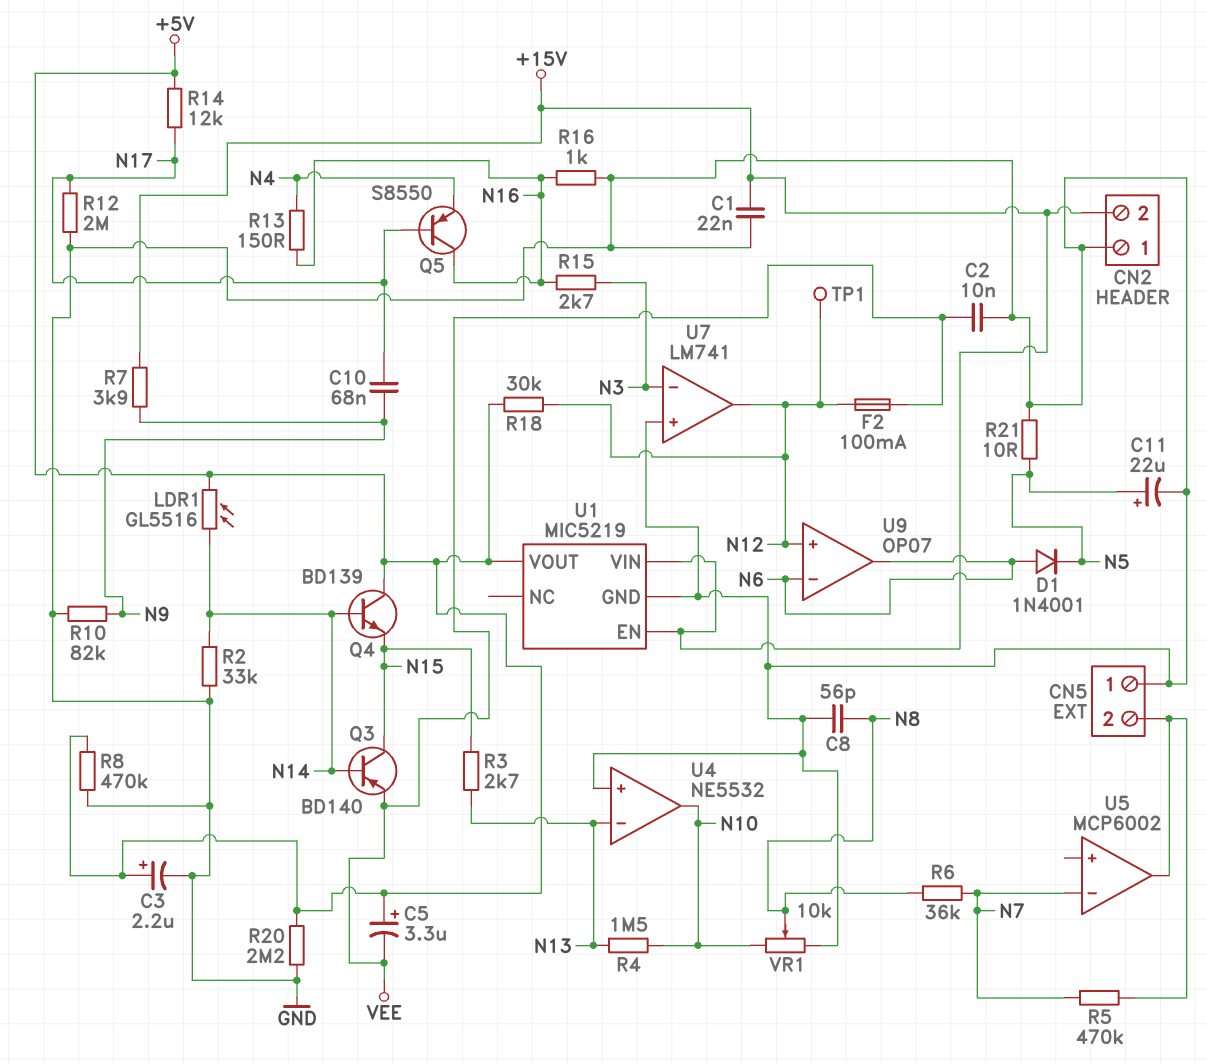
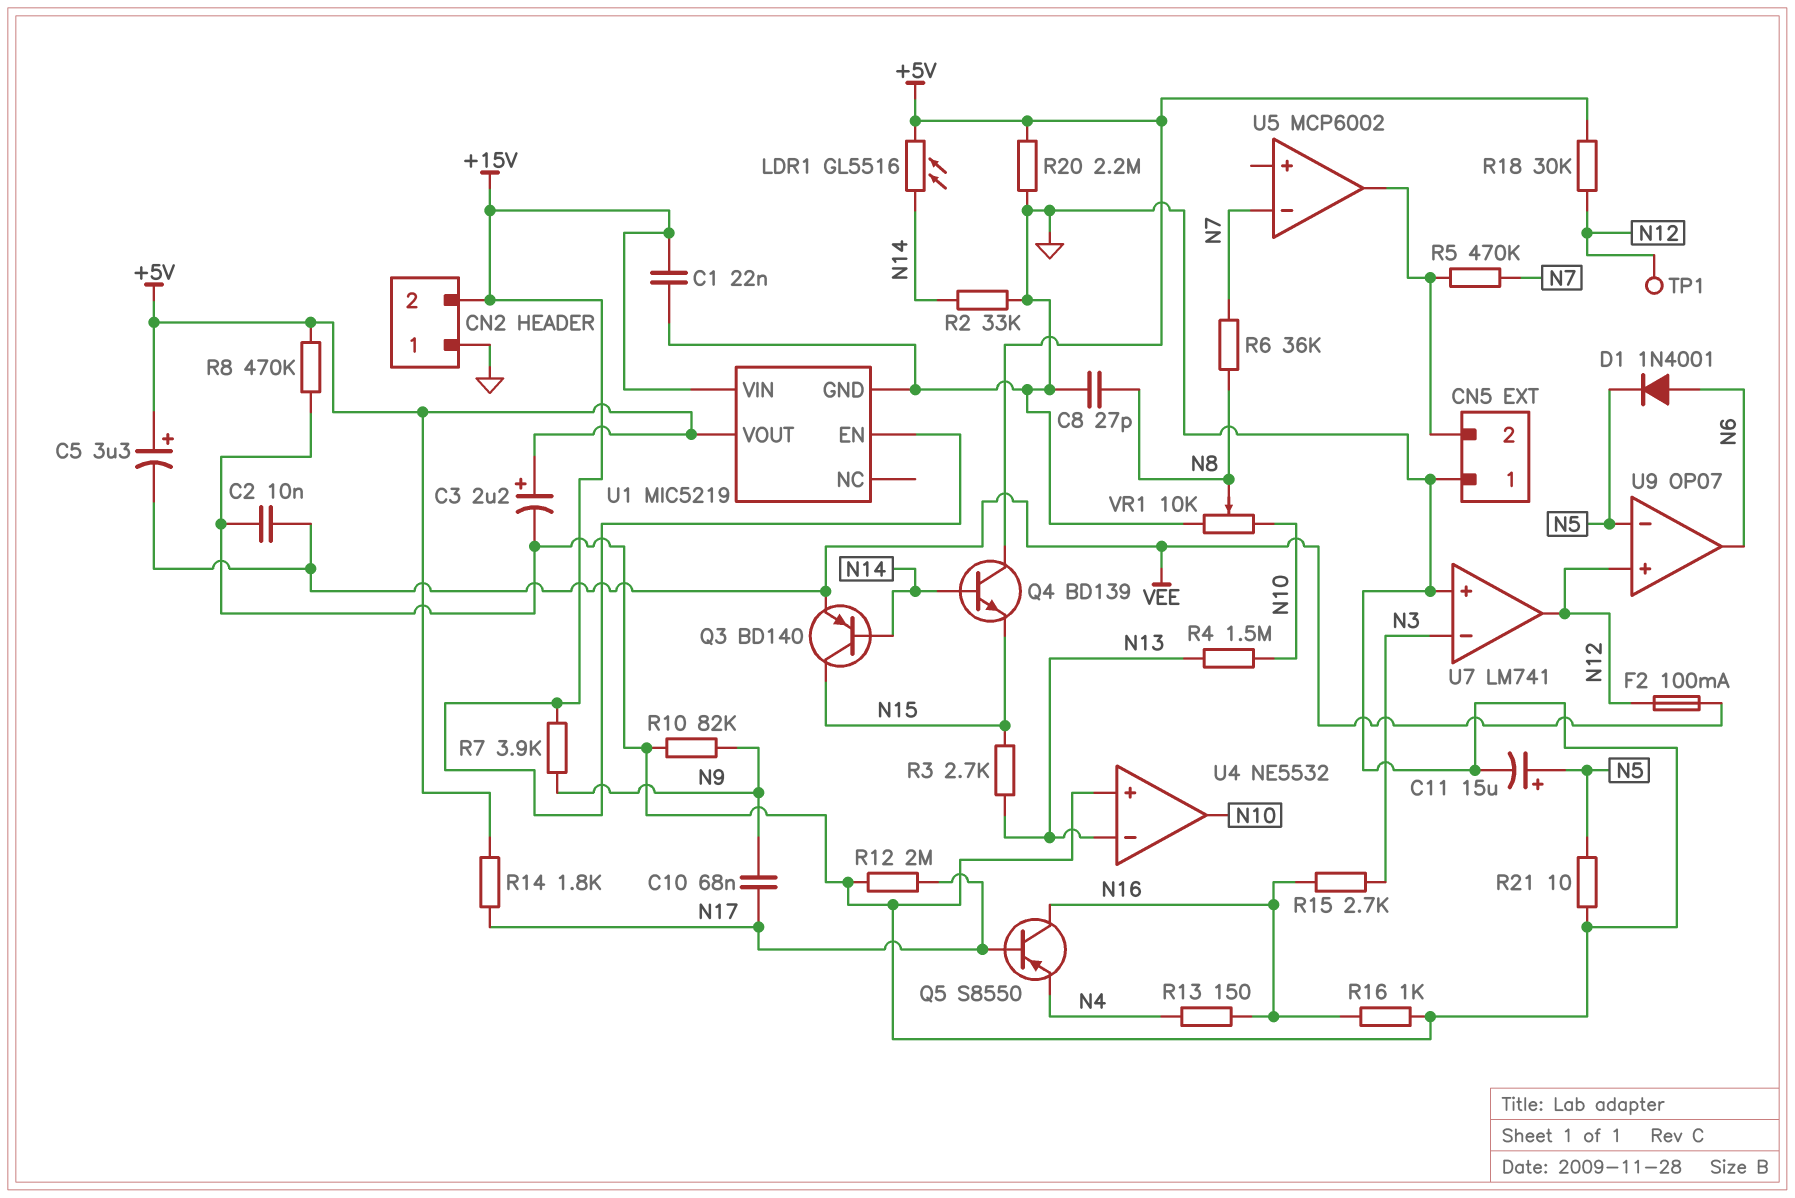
C8: 56pF (GND, N8) -> 27pF (GND, N8)
C11: 22uF (plus N5, minus GND) -> 15uF (plus N5, minus GND)
R14: 12k (+5V, N17) -> 1.8k (+5V, N17)
U9 pin in-: N6 -> N5

